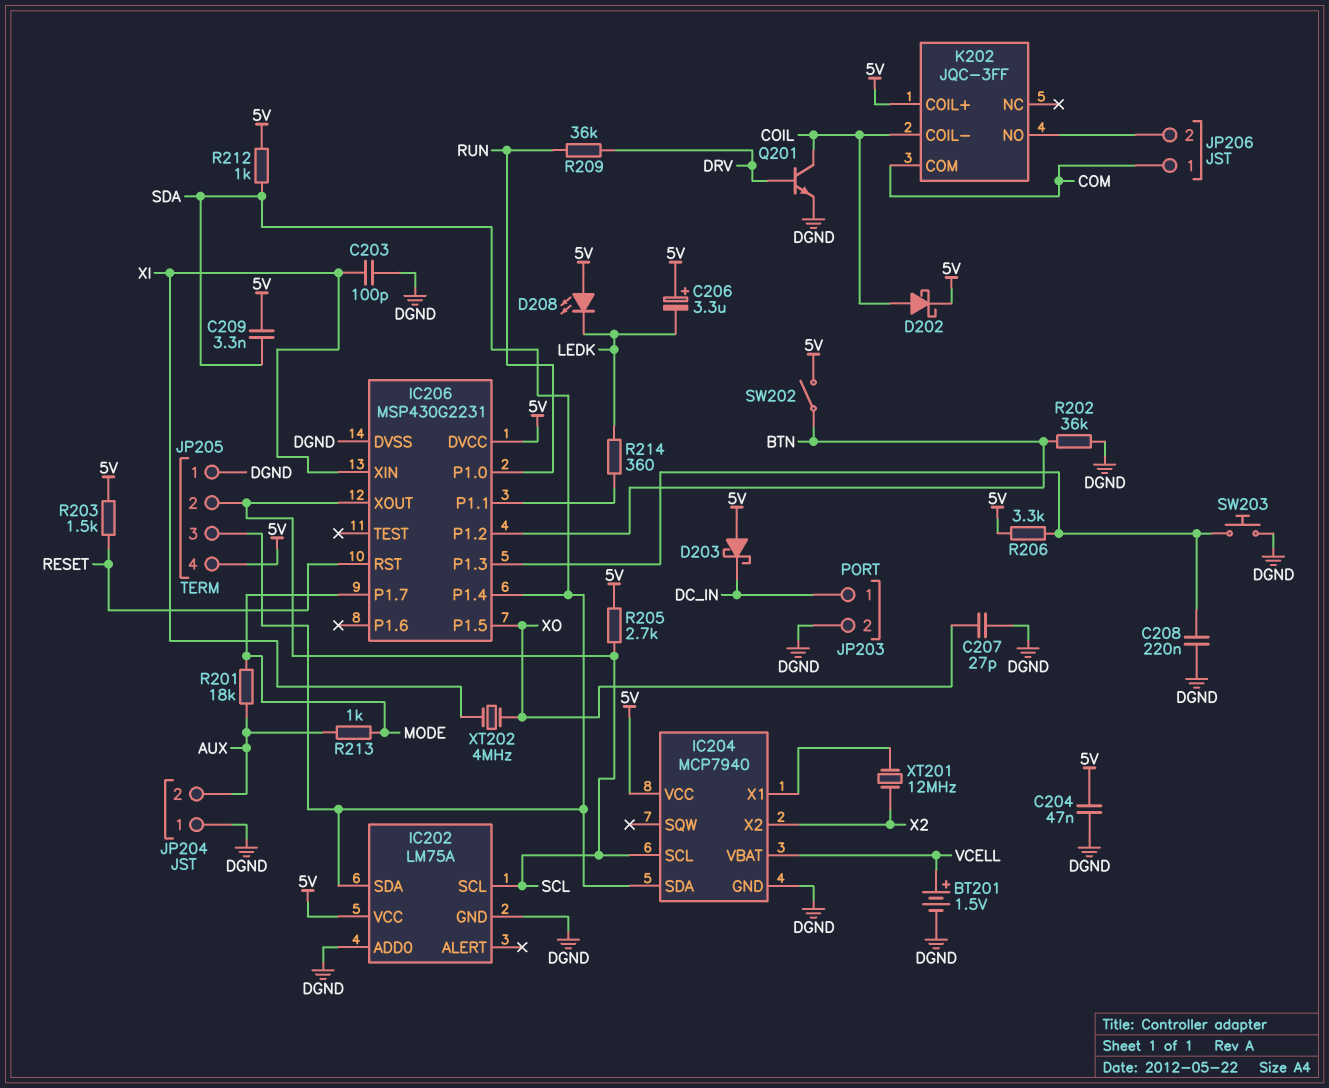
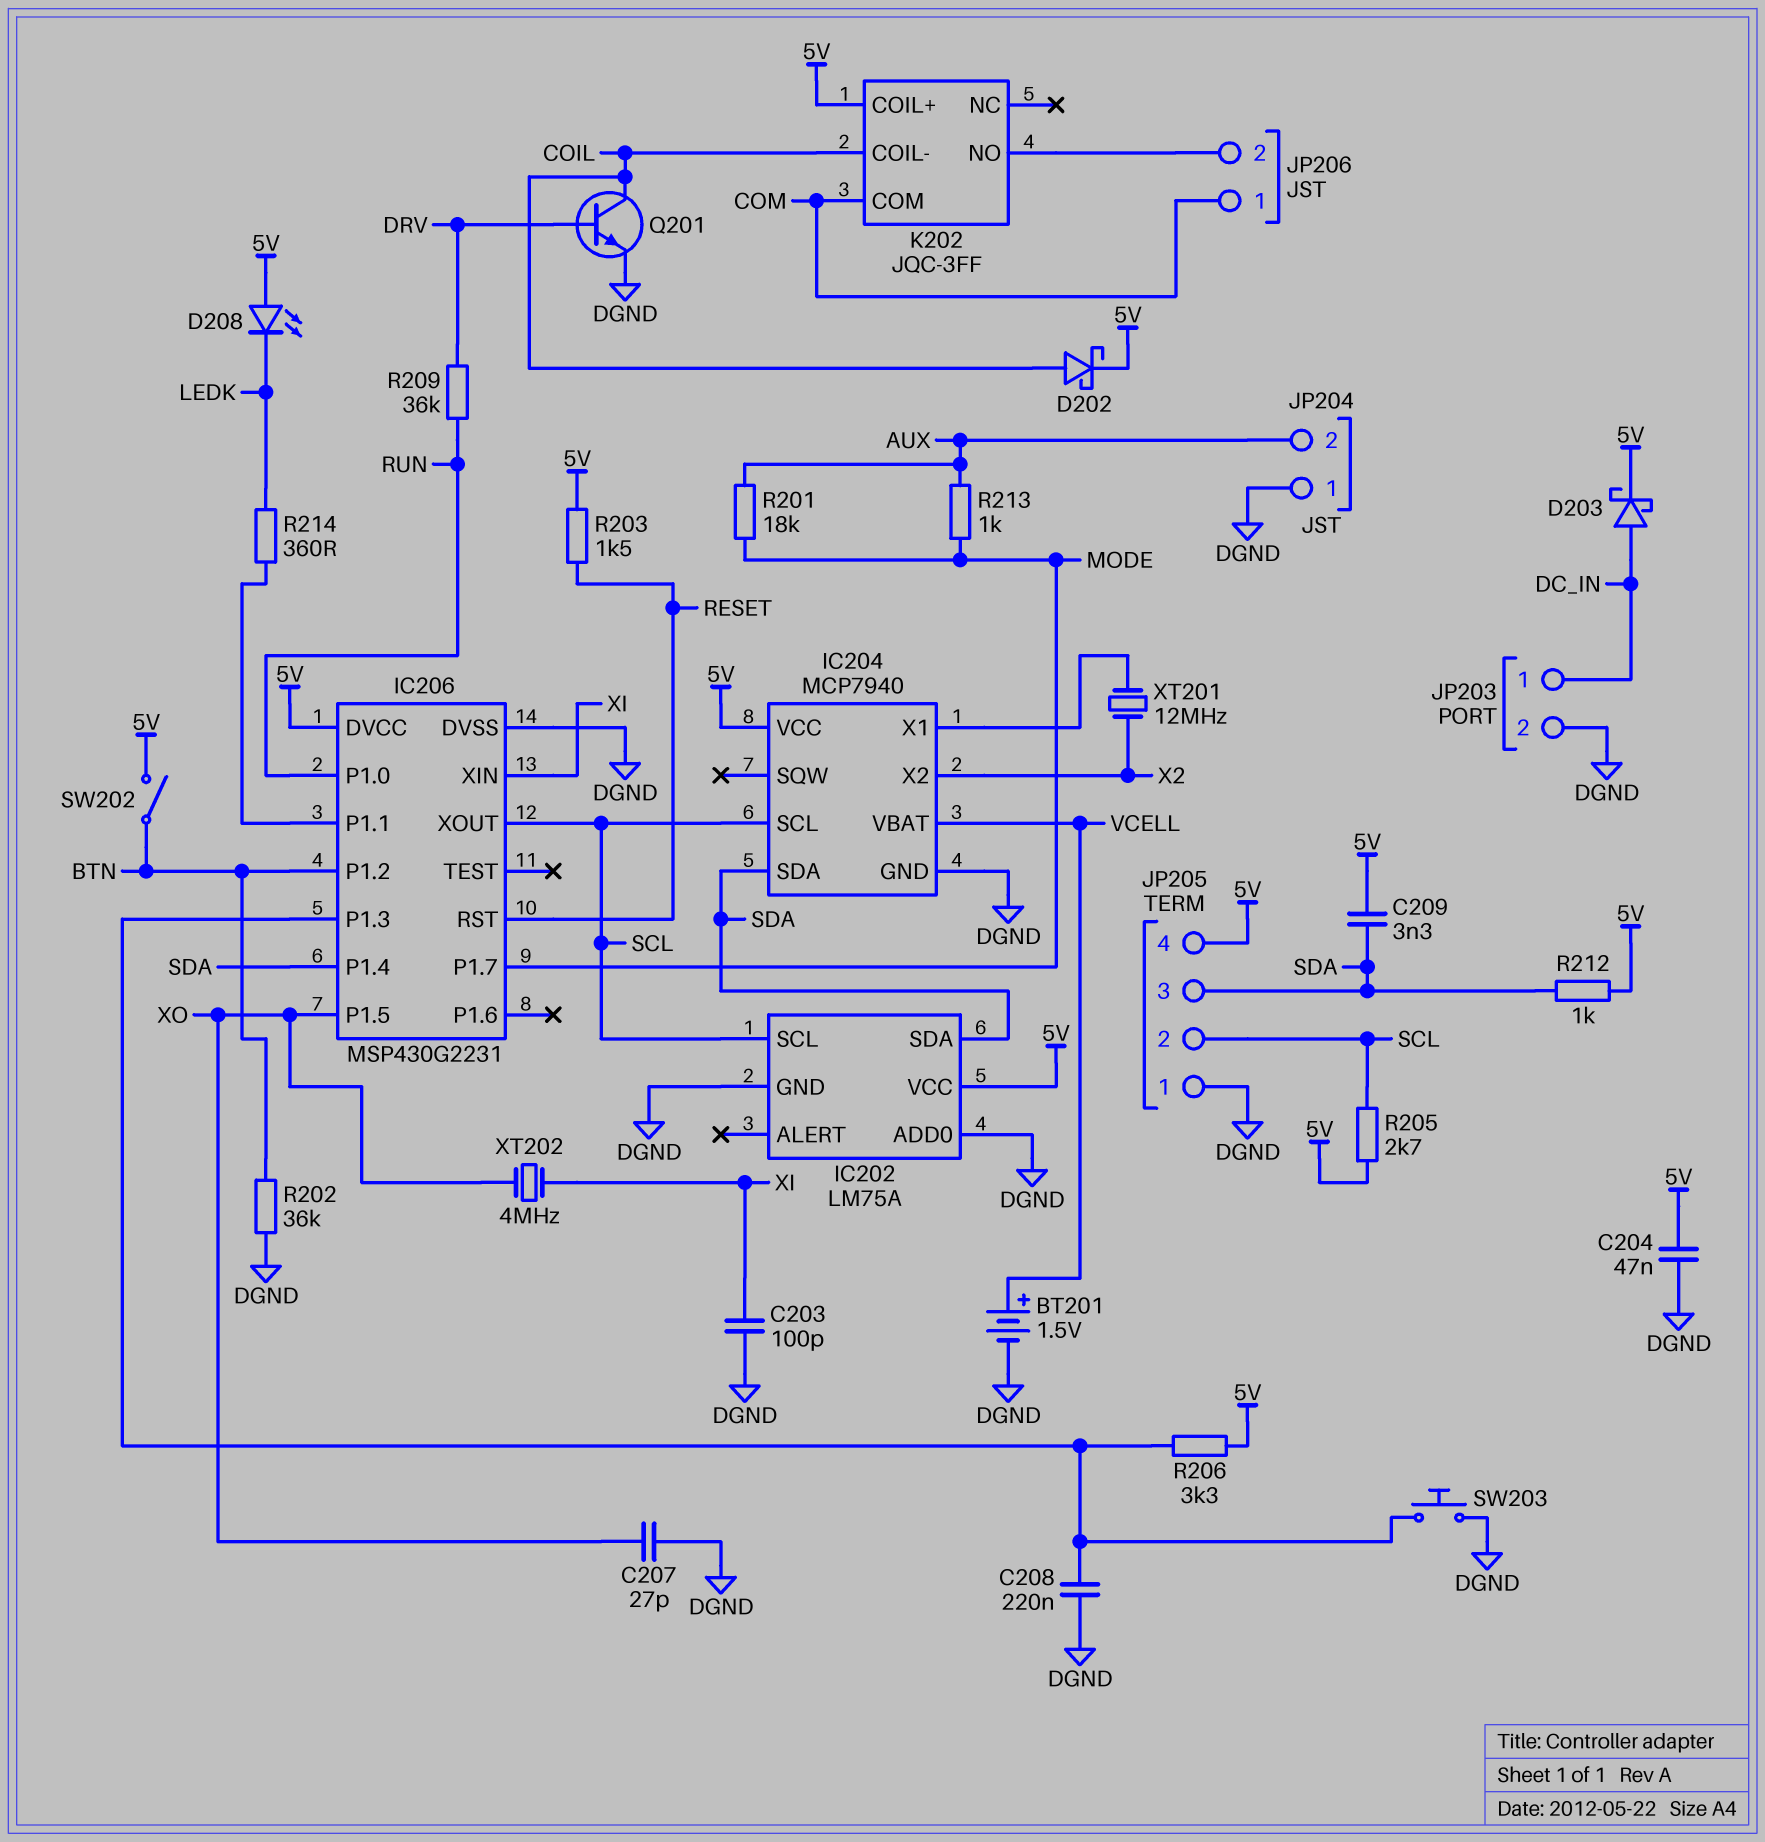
C206: 3.3uF (plus 5V, minus LEDK) -> none
D203: schottky (A 5V, K DC_IN) -> schottky (A DC_IN, K 5V)

